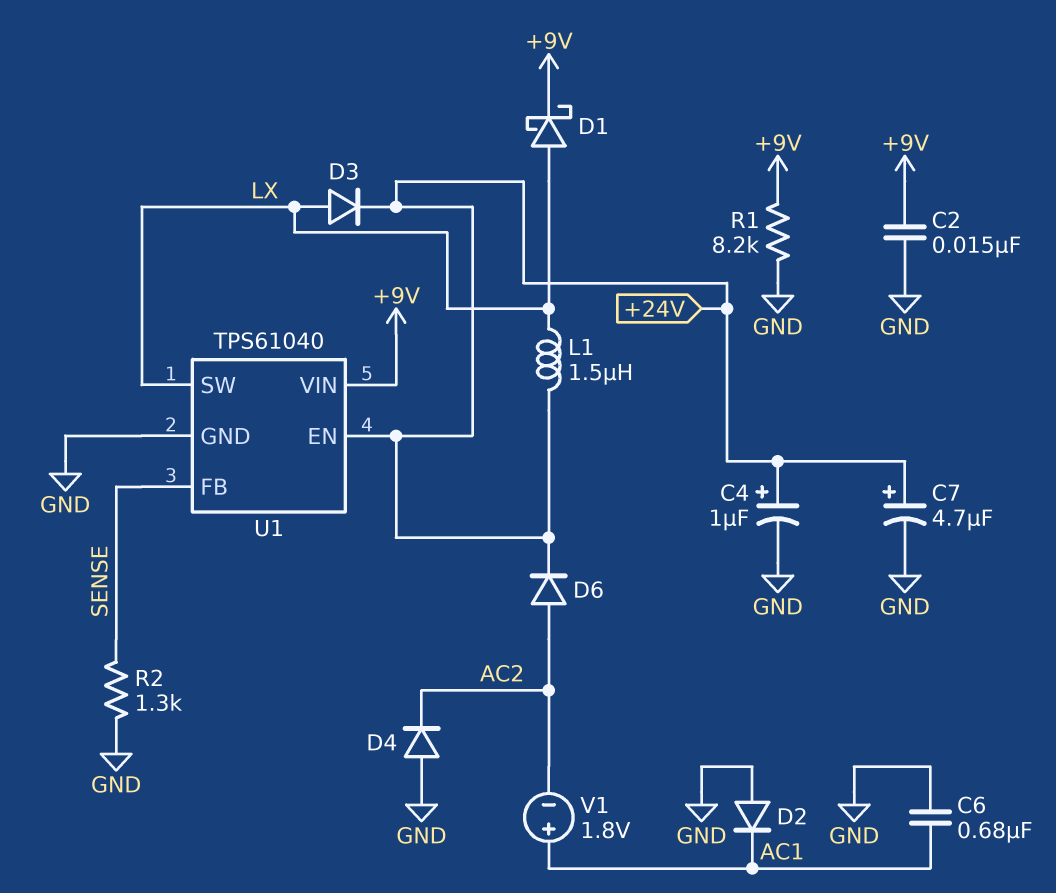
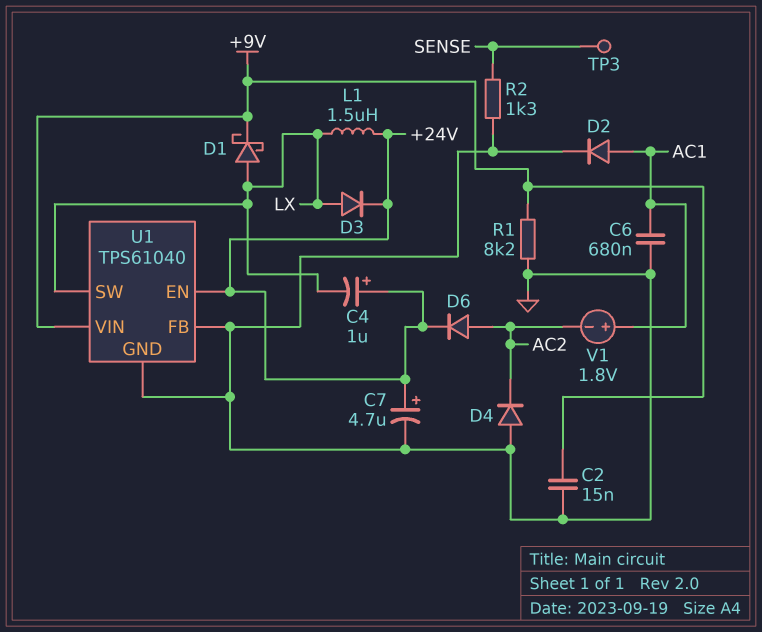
C4: 1uF (plus +24V, minus GND) -> 1uF (plus +24V, minus LX)
D2: diode (A GND, K AC1) -> diode (A AC1, K GND)
TP3: none -> test point (SENSE)
U1 pin FB: SENSE -> GND

